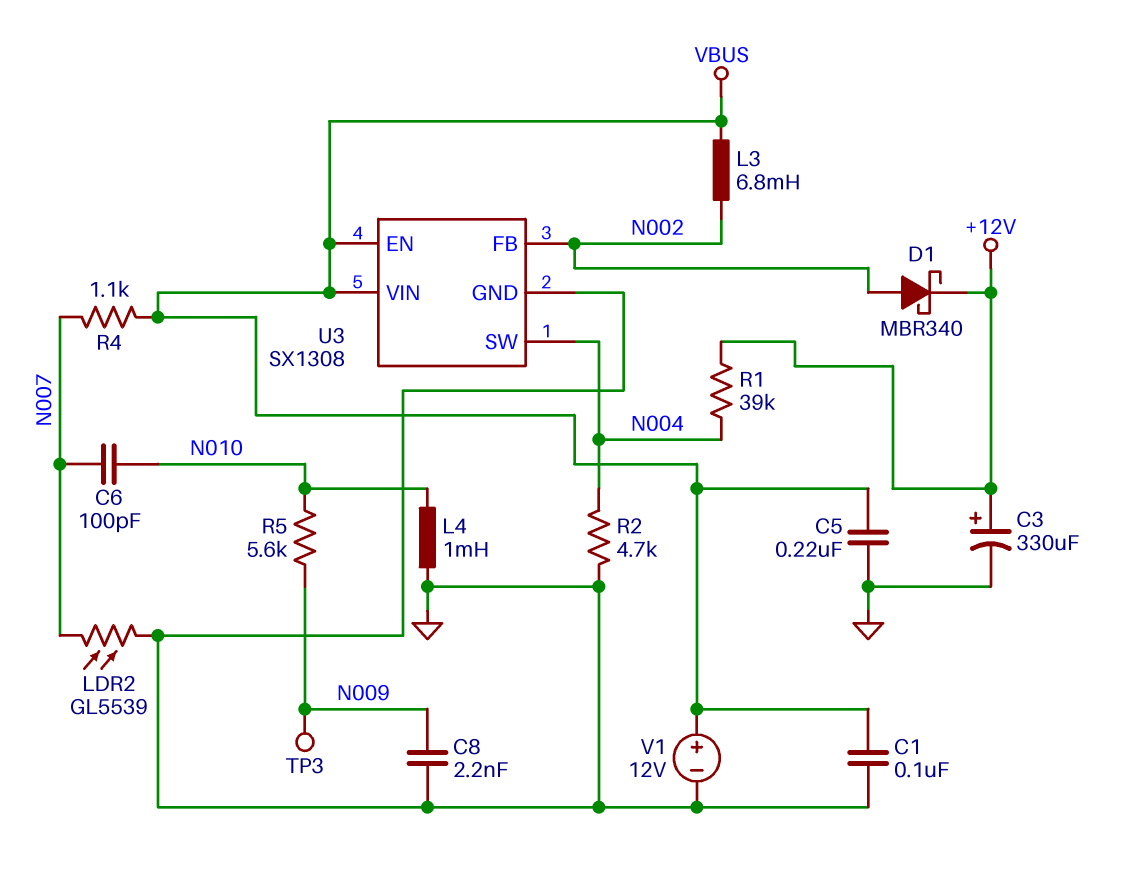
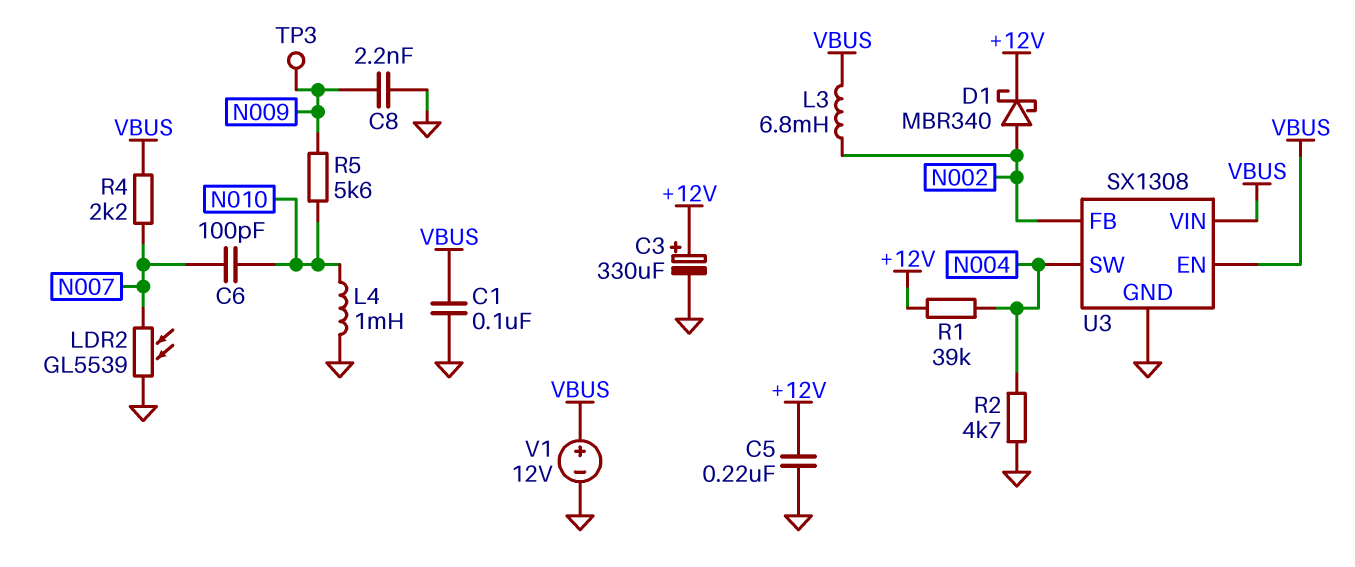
C5: 220nF (GND, VBUS) -> 220nF (+12V, GND)
R4: 1.1k (N007, VBUS) -> 2.2k (N007, VBUS)

